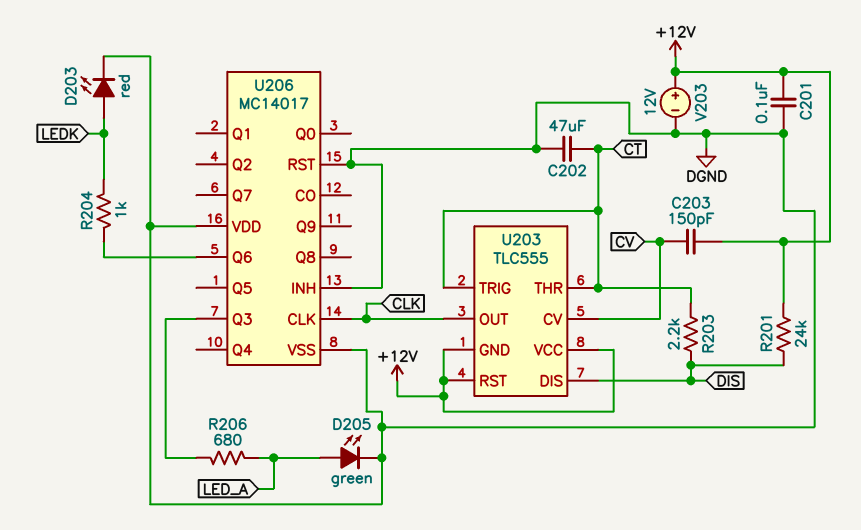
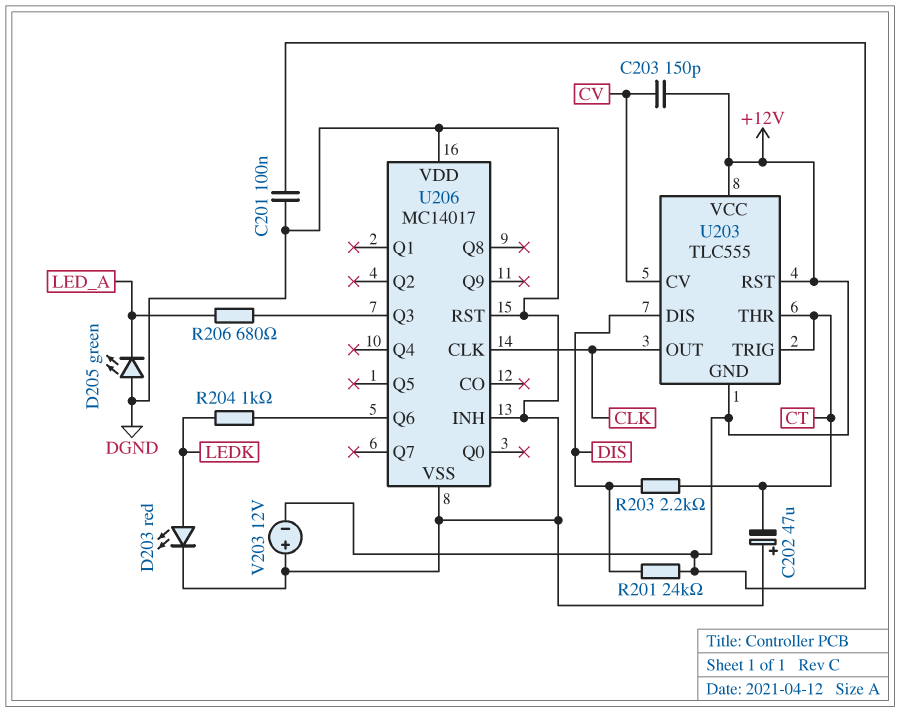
C202: 47uF (CT, DGND) -> 47uF (plus DGND, minus CT)
D205: LED green (A LED_A, K DGND) -> LED green (A DGND, K LED_A)
V203: 12V (plus +12V, minus DGND) -> 12V (plus DGND, minus +12V)

